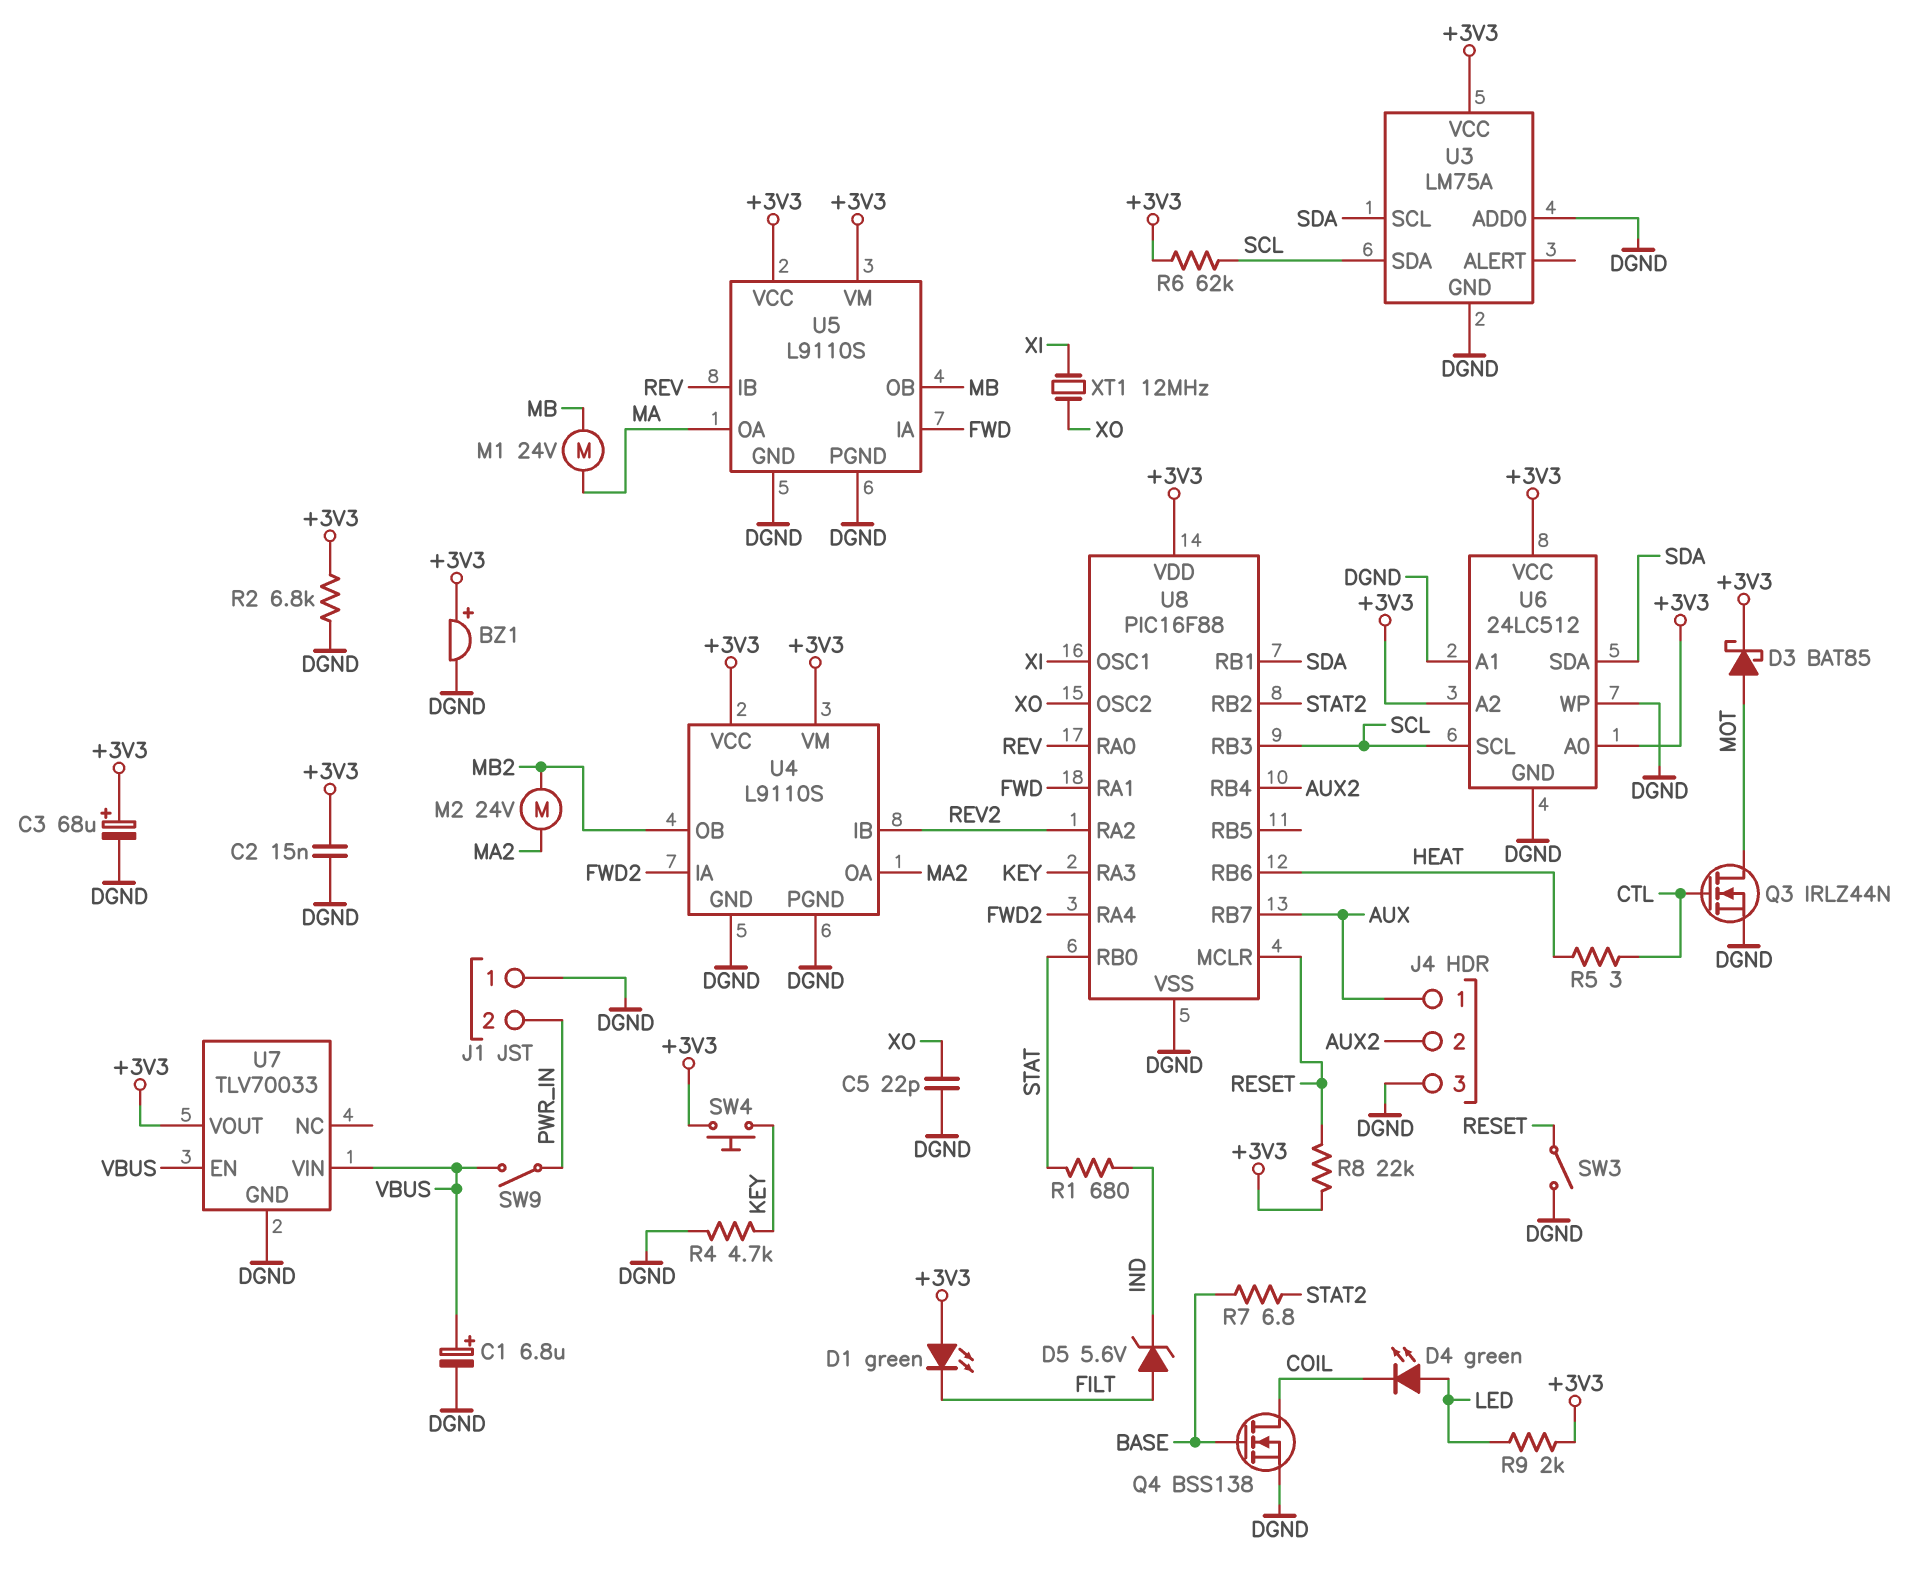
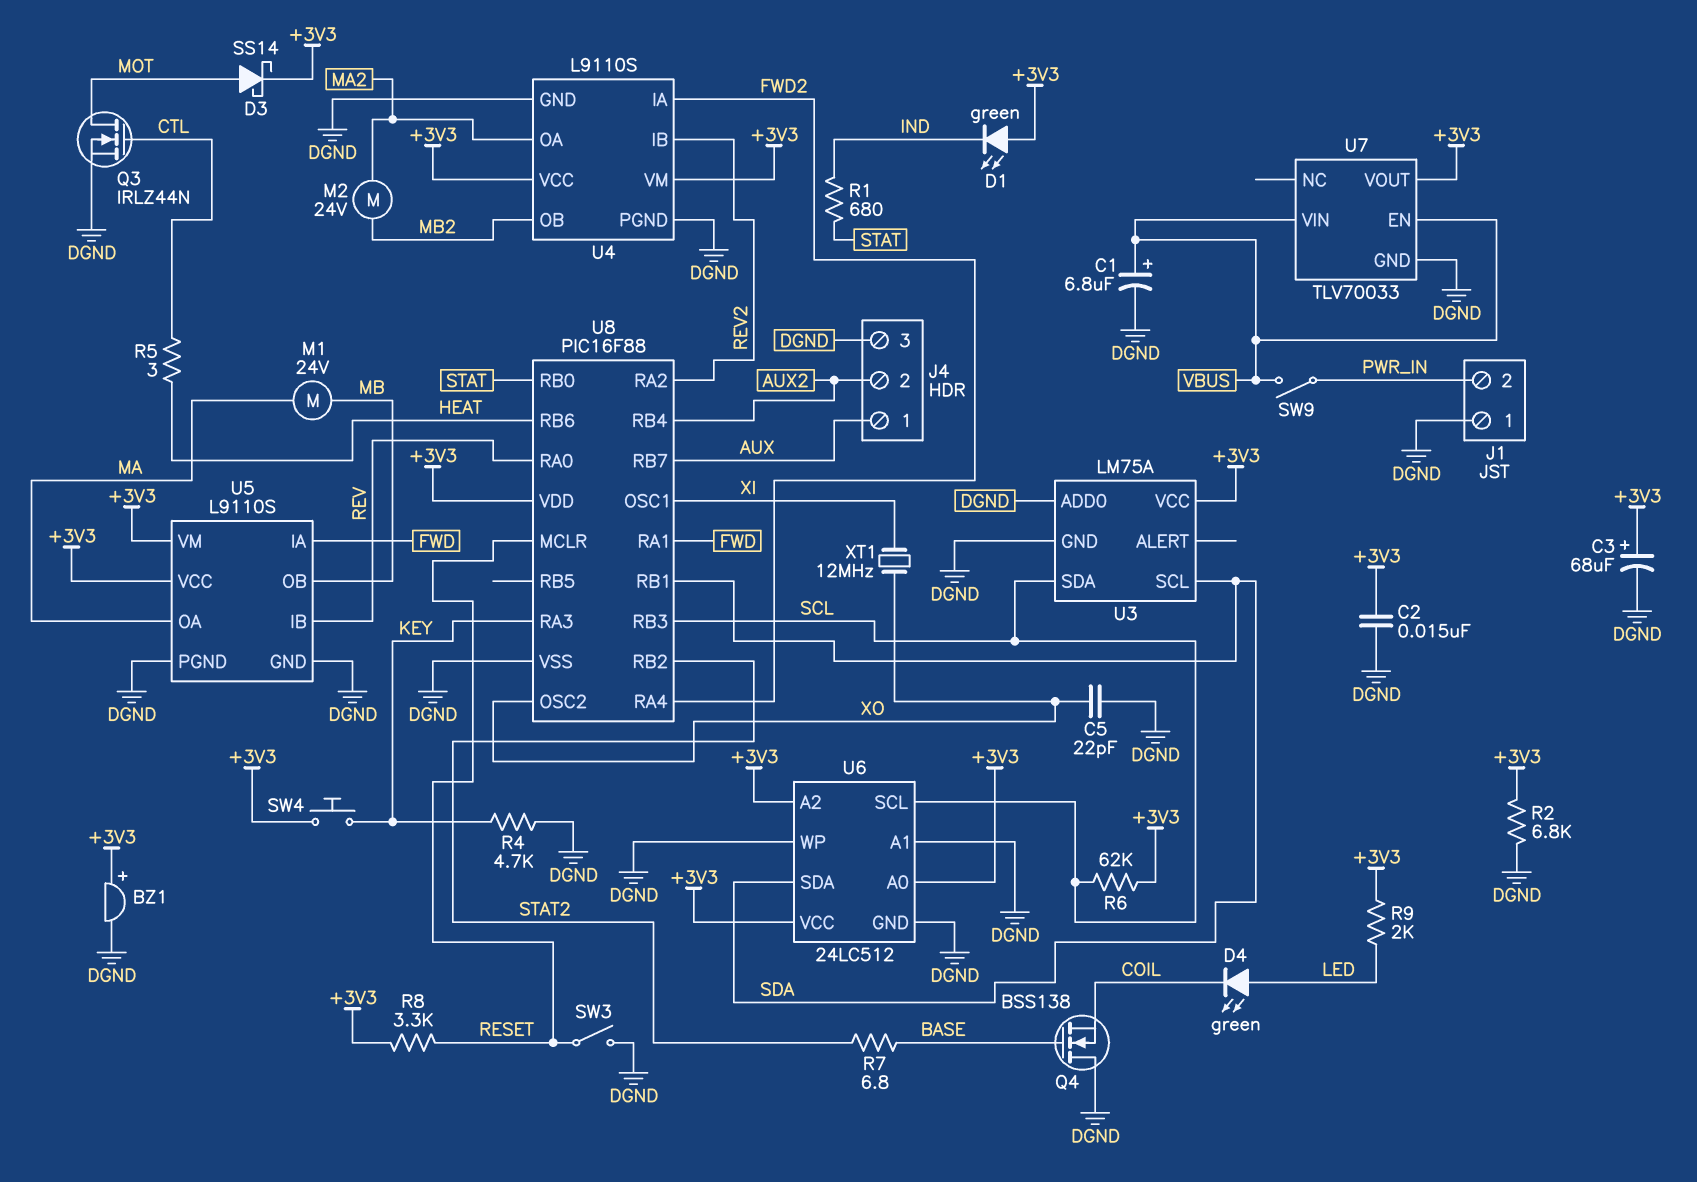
D1: LED green (A +3V3, K FILT) -> LED green (A +3V3, K IND)
D3: schottky BAT85 (A MOT, K +3V3) -> schottky SS14 (A MOT, K +3V3)
D5: zener 5.6V (A FILT, K IND) -> none
Q4: NMOS BSS138 (G BASE, D COIL, S DGND) -> NMOS BSS138 (G BASE, D DGND, S COIL)
R8: 22k (+3V3, RESET) -> 3.3k (+3V3, RESET)

